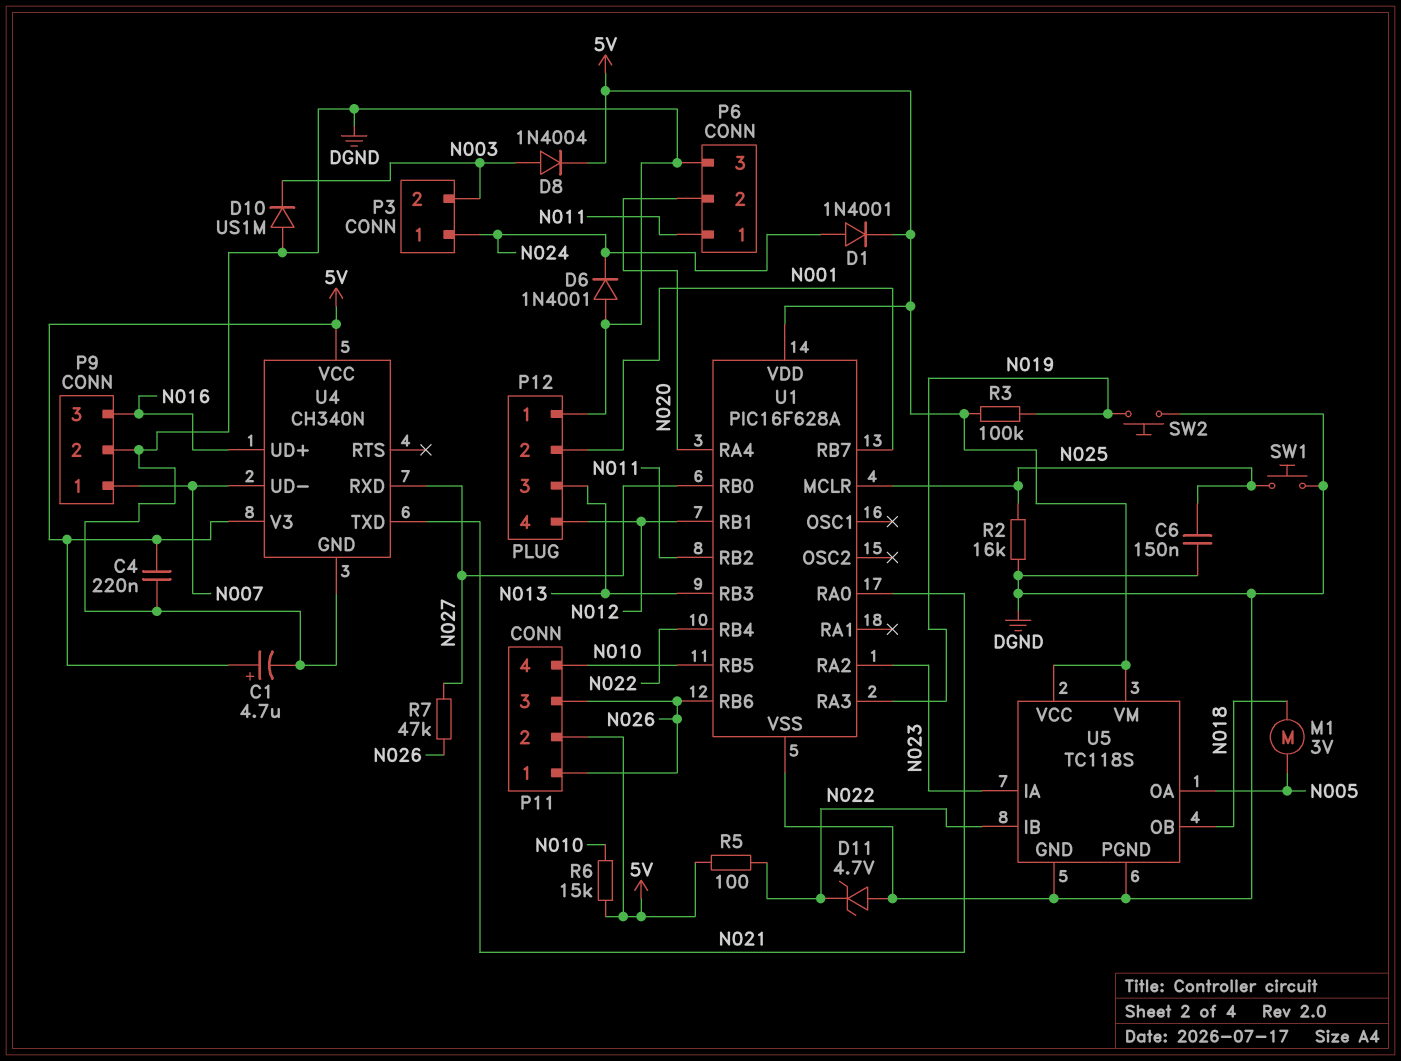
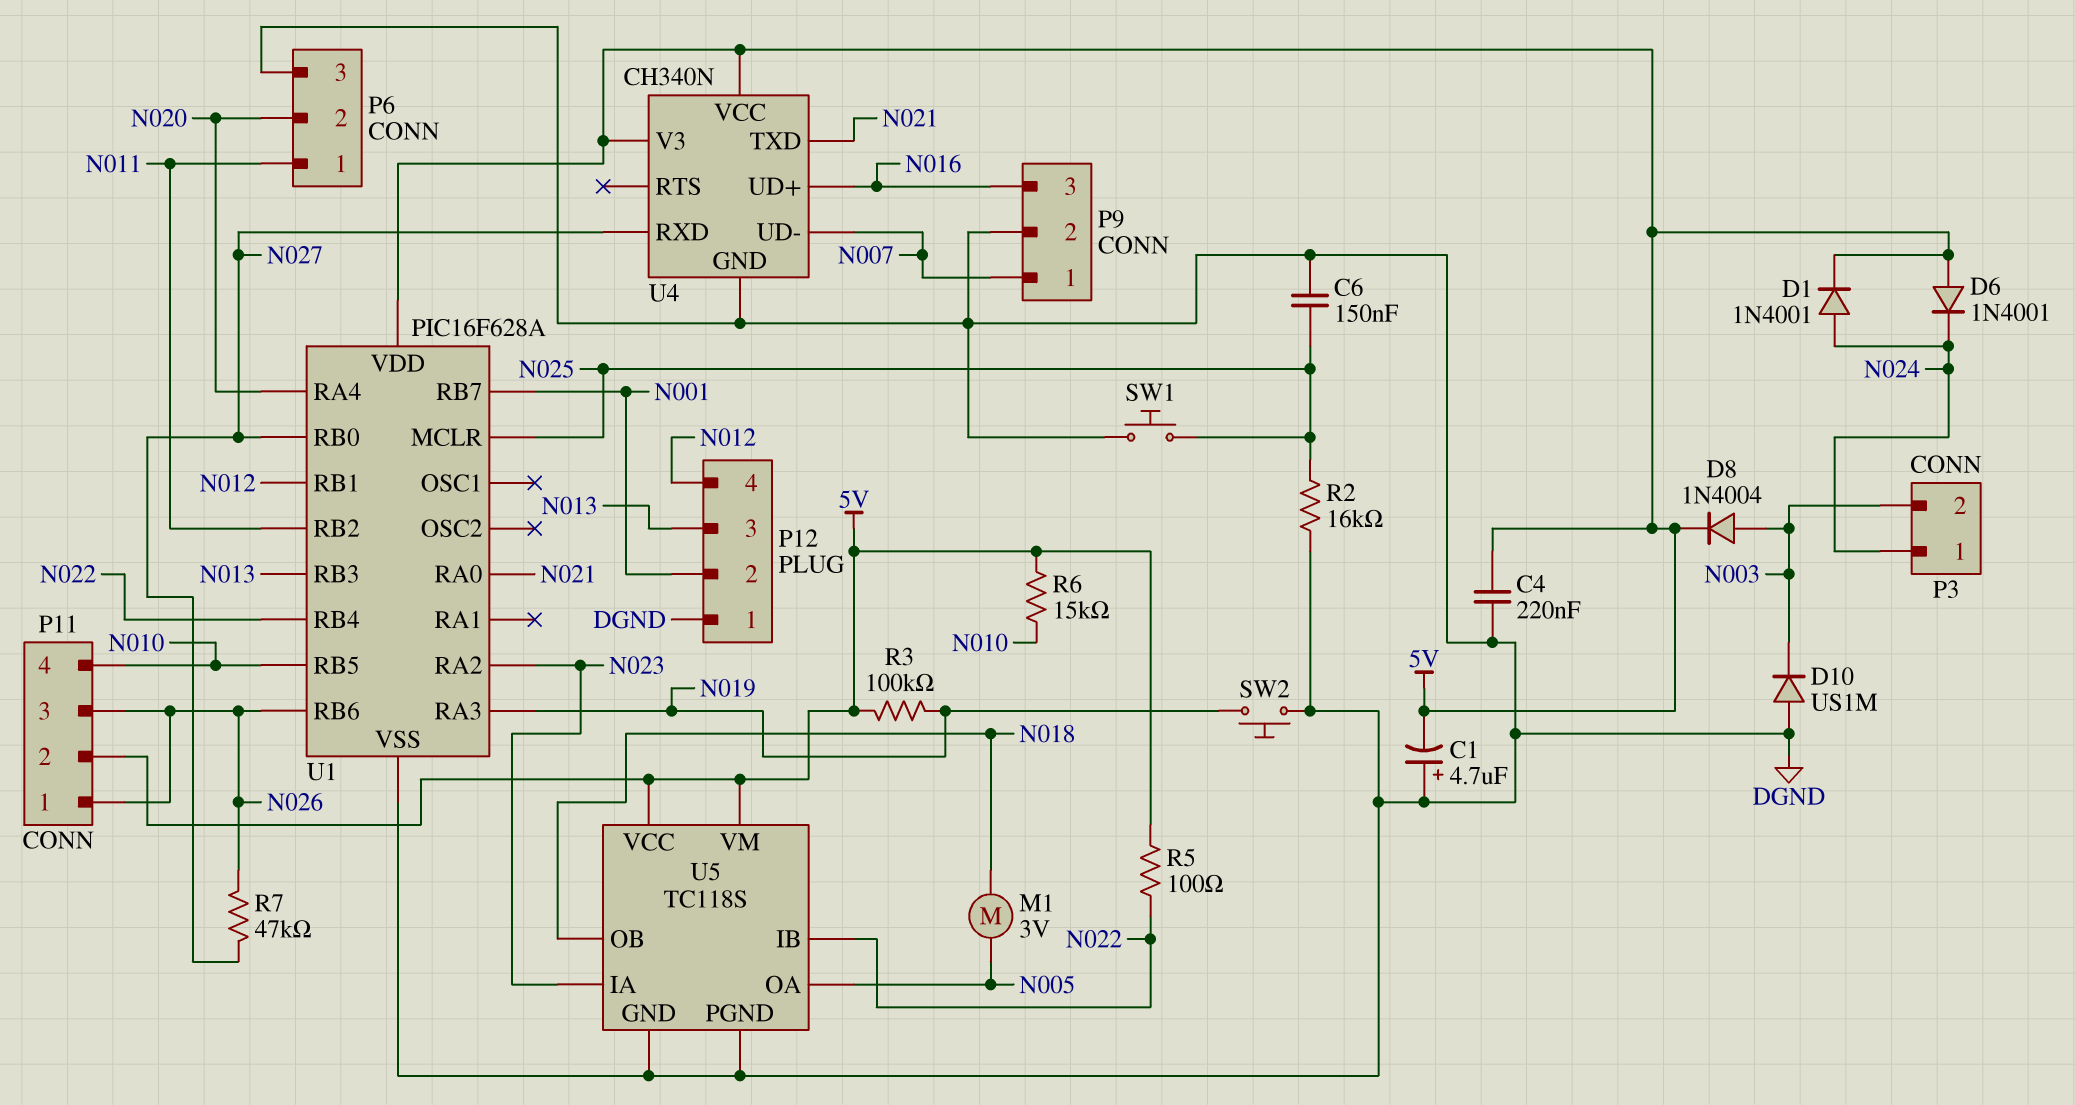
C1: 4.7uF (plus 5V, minus DGND) -> 4.7uF (plus DGND, minus 5V)
D6: diode 1N4001 (A DGND, K N024) -> diode 1N4001 (A 5V, K N024)
D11: zener 4.7V (A DGND, K N022) -> none

